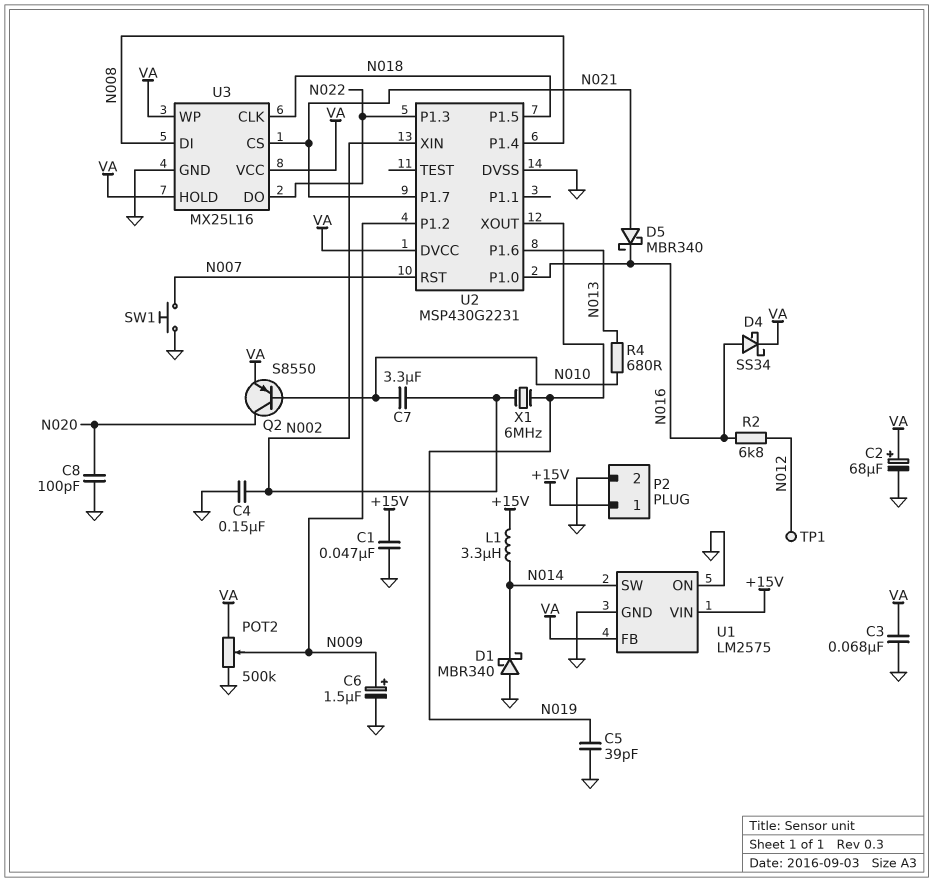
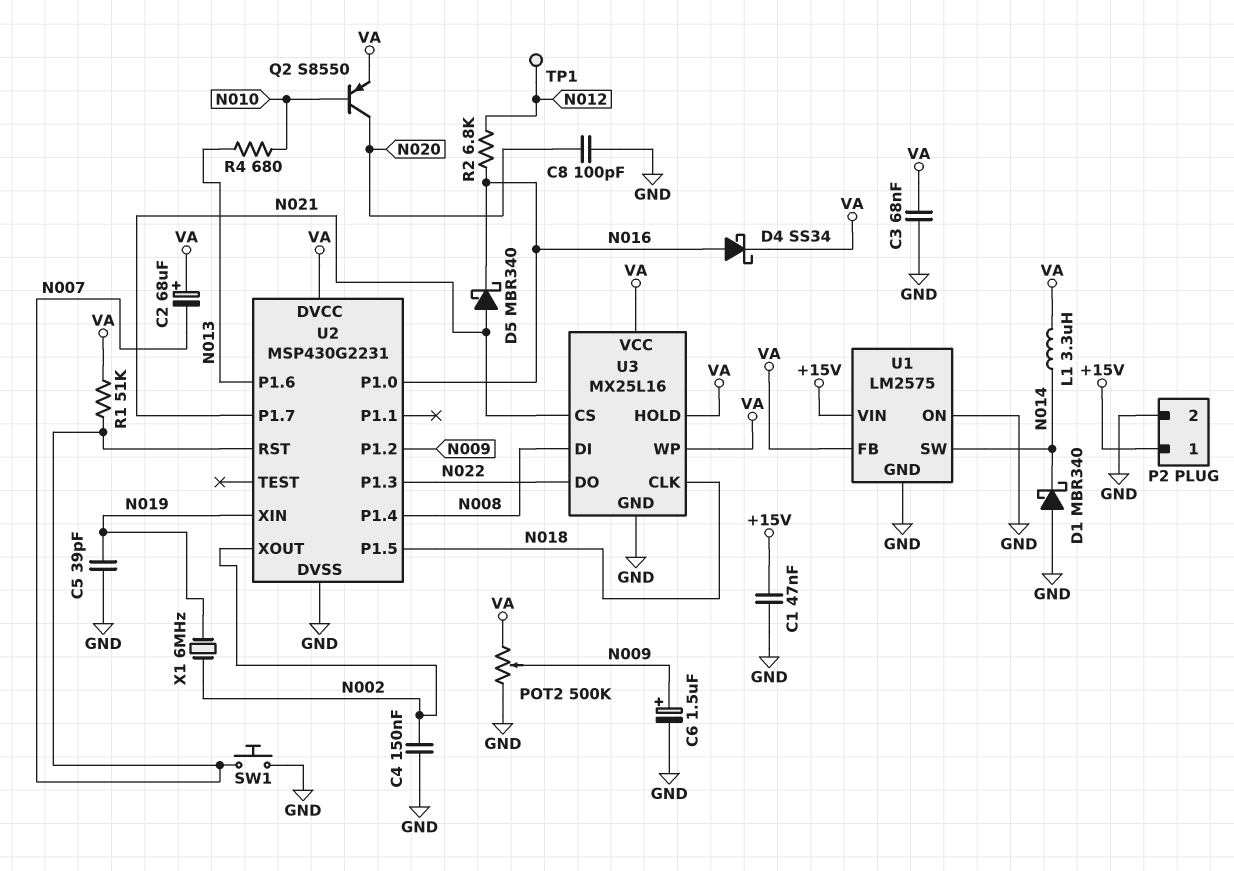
C2: 68uF (plus VA, minus GND) -> 68uF (plus VA, minus N007)
C7: 3.3uF (N002, N010) -> none
L1: 3.3uH (+15V, N014) -> 3.3uH (N014, VA)
R1: none -> 51k (N007, VA)
U2 pin XIN: N002 -> N019
U2 pin XOUT: N019 -> N002

